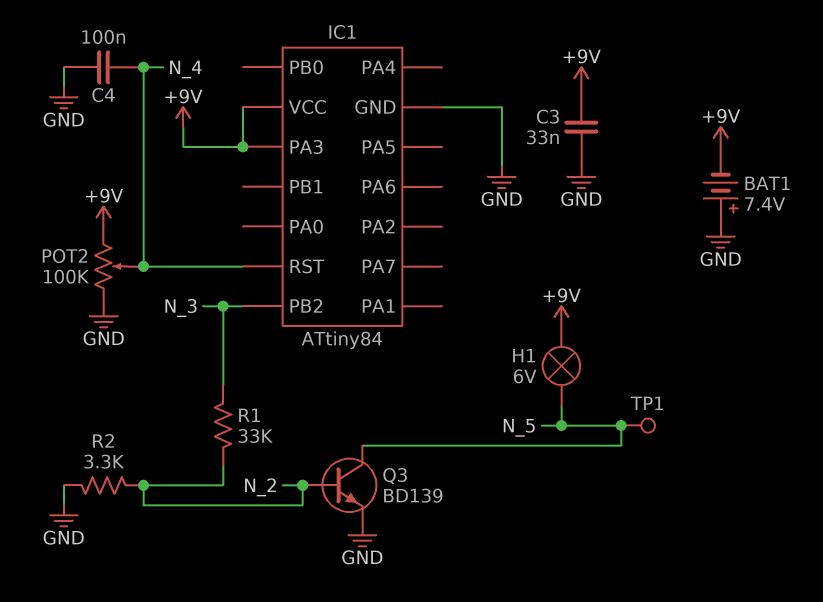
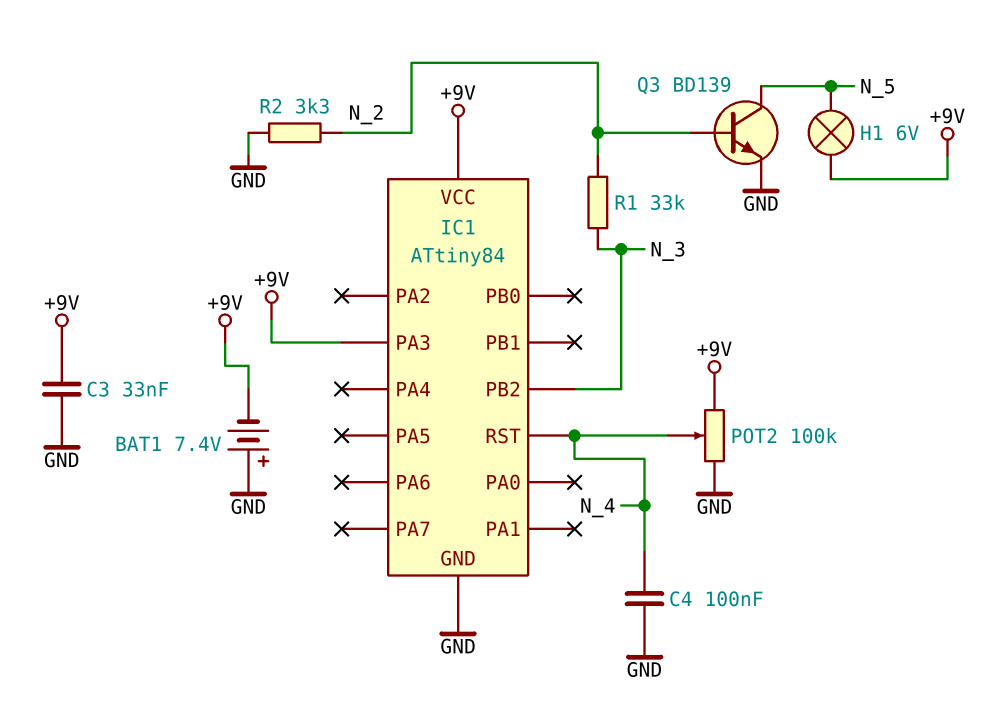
TP1: test point (N_5) -> none

